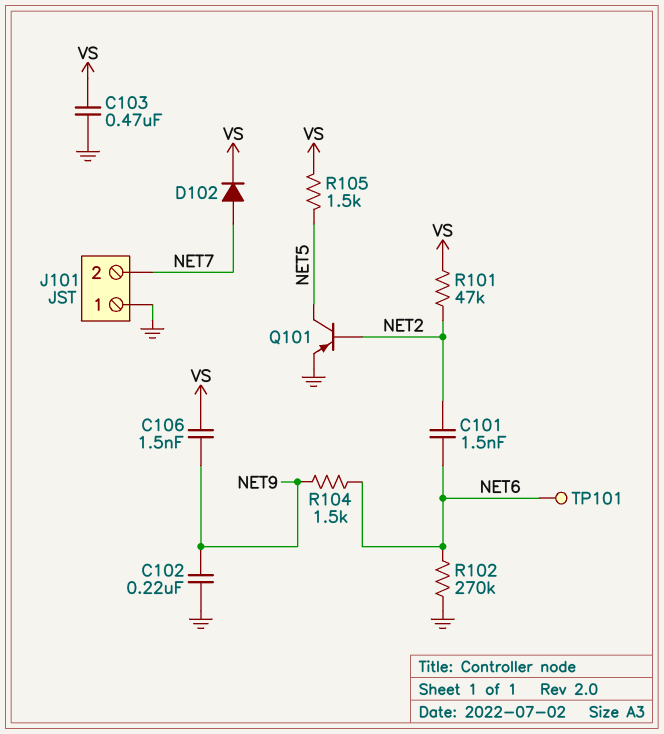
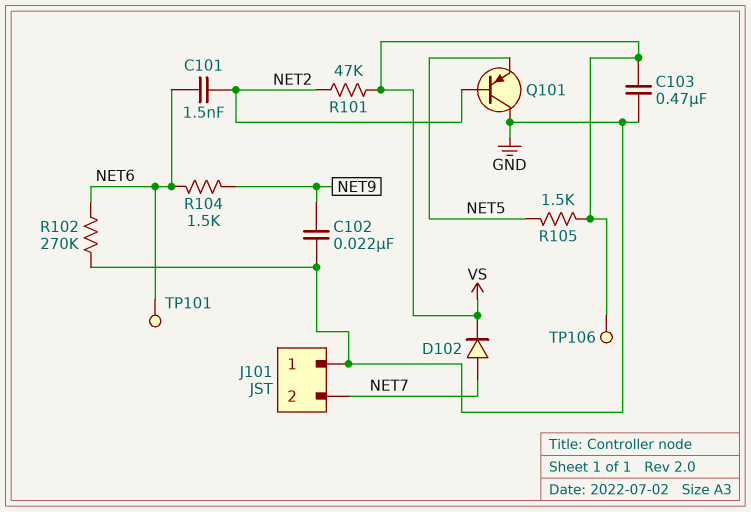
C102: 220nF (GND, NET9) -> 22nF (GND, NET9)
C106: 1.5nF (NET9, VS) -> none
Q101: PNP (B NET2, C NET5, E GND) -> PNP (B NET2, C GND, E NET5)
TP106: none -> test point (VS)

